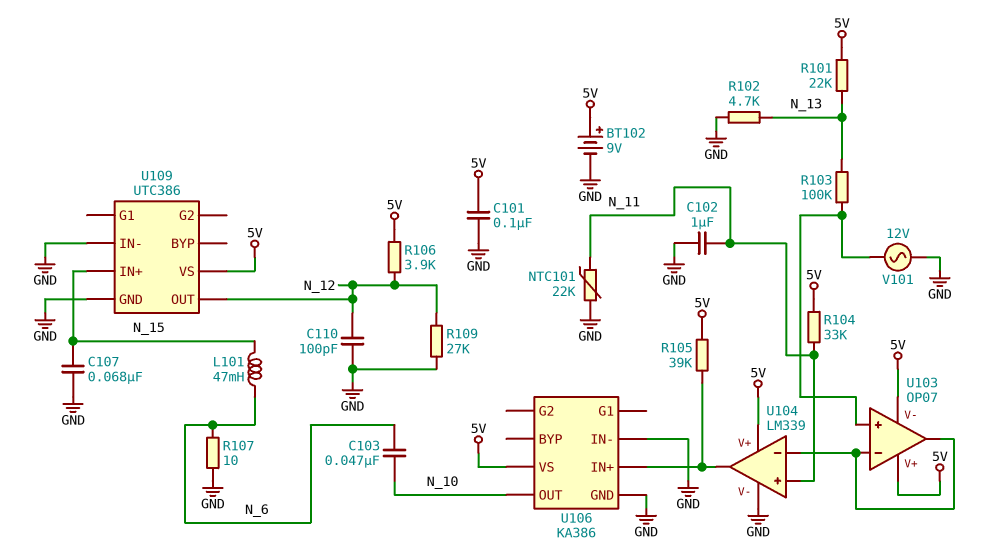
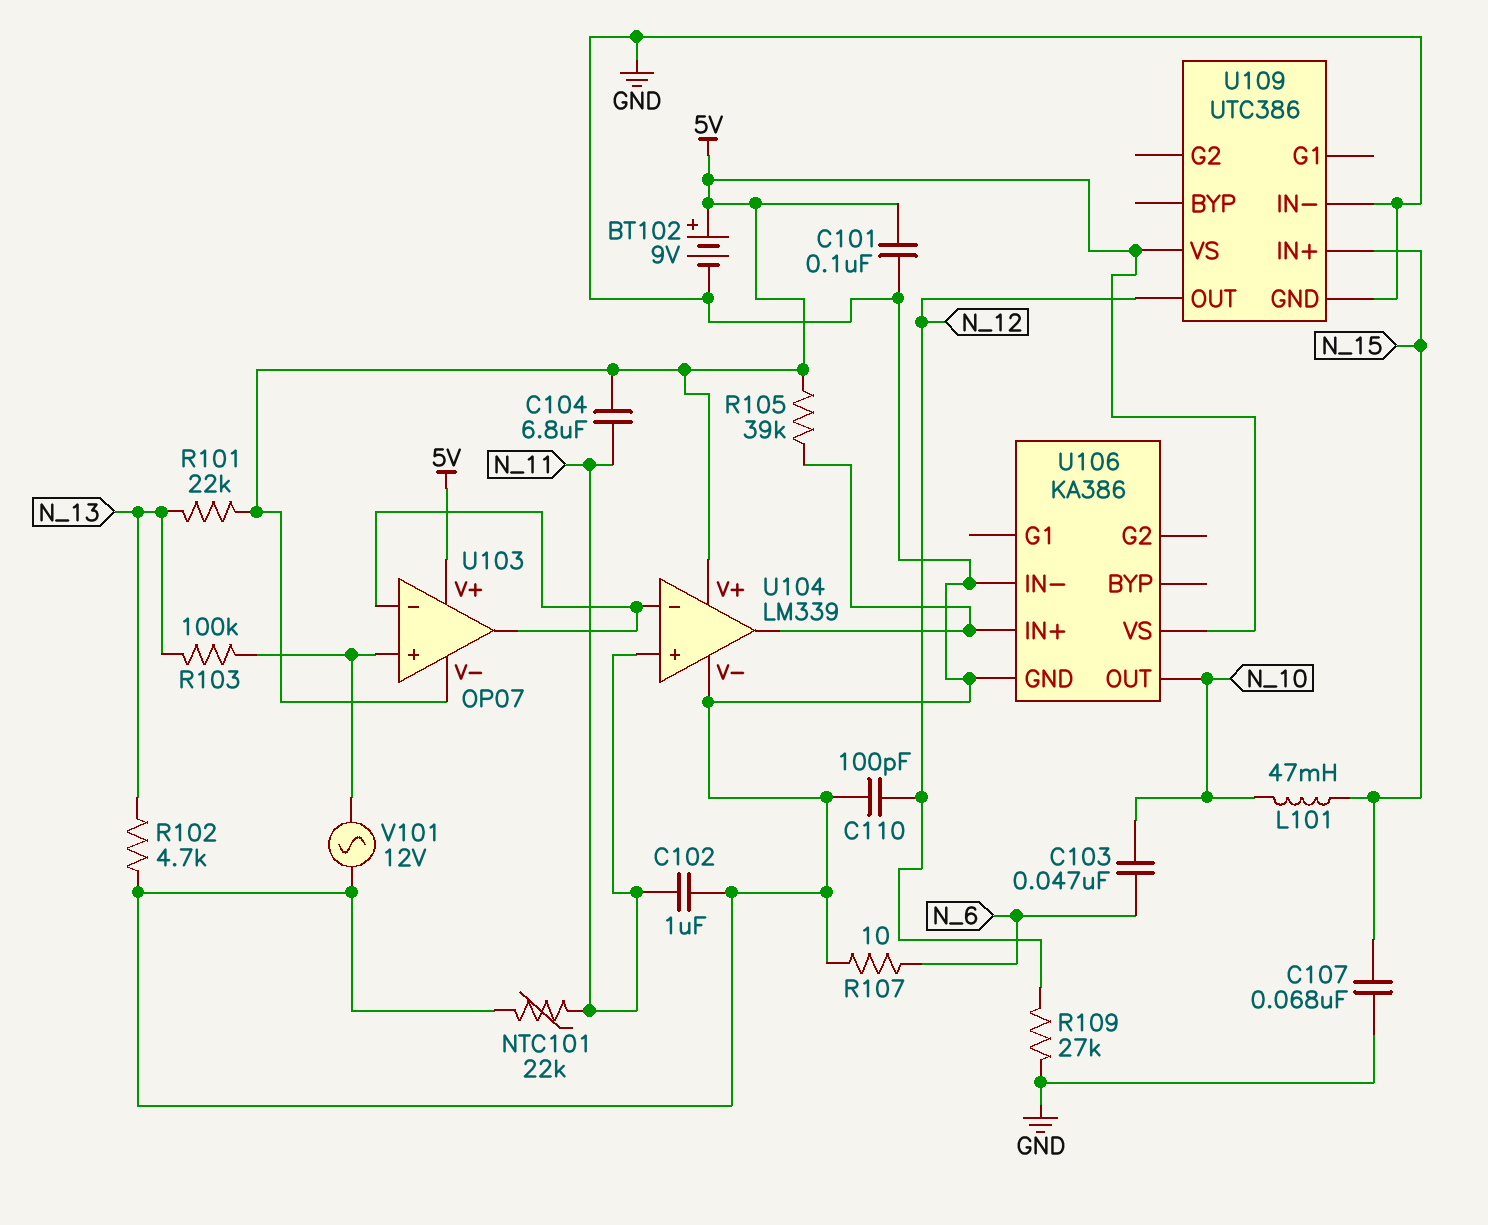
C104: none -> 6.8uF (5V, N_11)
L101: 47mH (N_6, N_15) -> 47mH (N_10, N_15)
R104: 33k (5V, N_11) -> none
R106: 3.9k (5V, N_12) -> none

